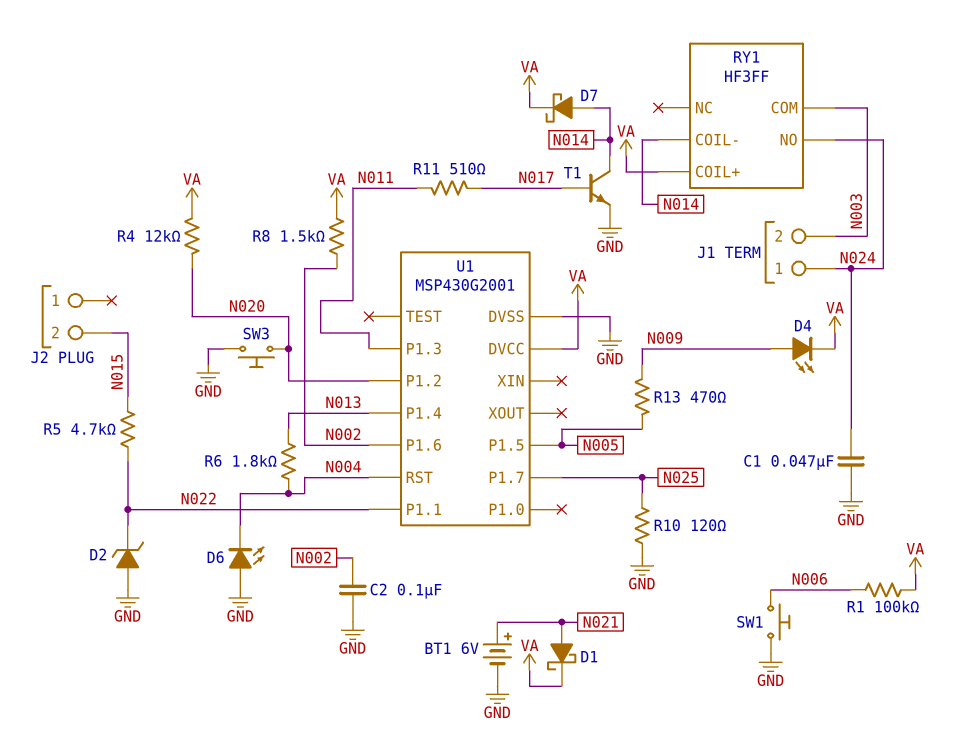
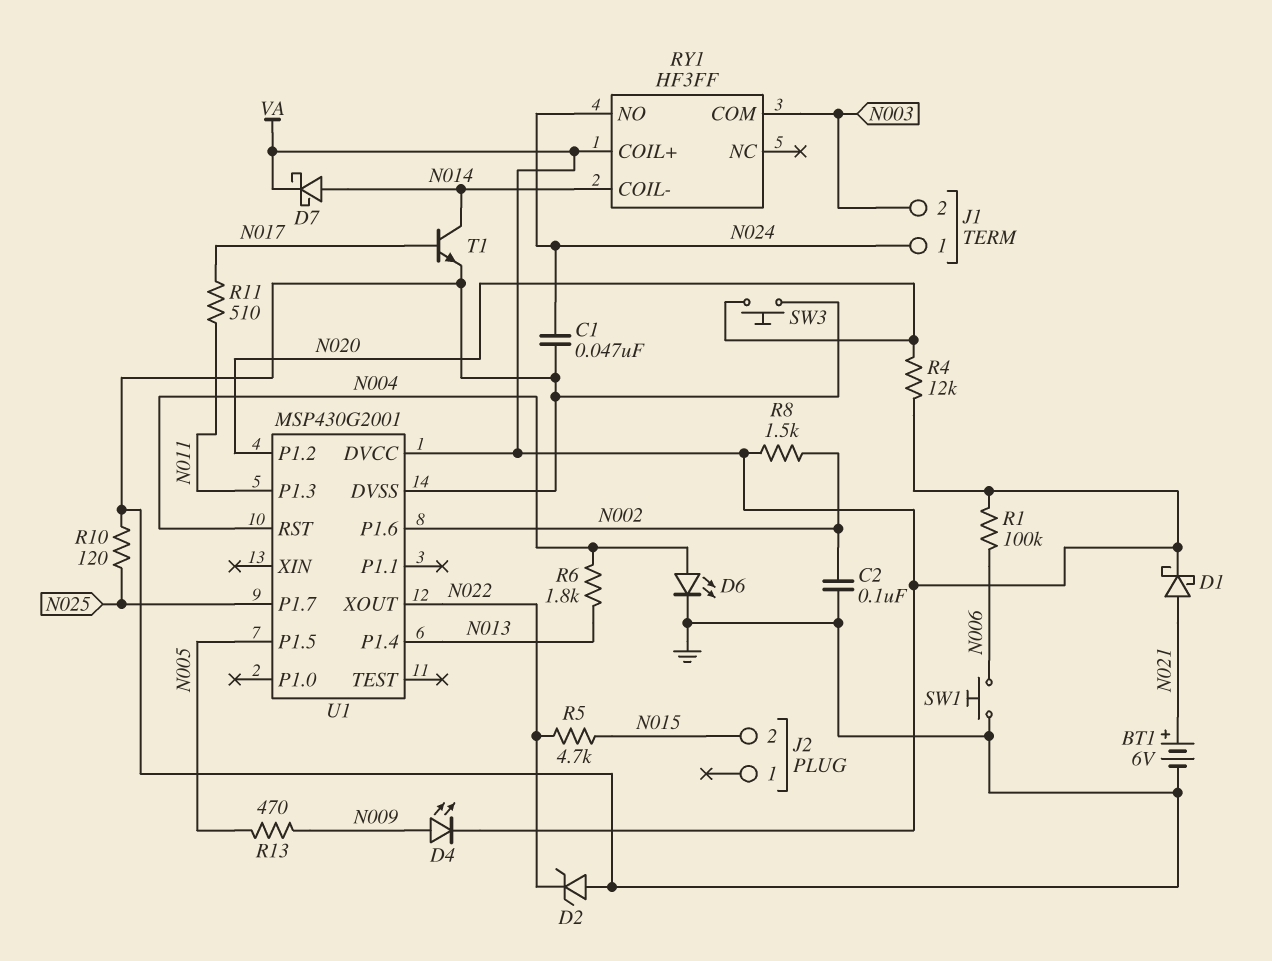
D6: LED (A GND, K N004) -> LED (A N004, K GND)
U1 pin P1.1: N022 -> none
U1 pin XOUT: none -> N022

